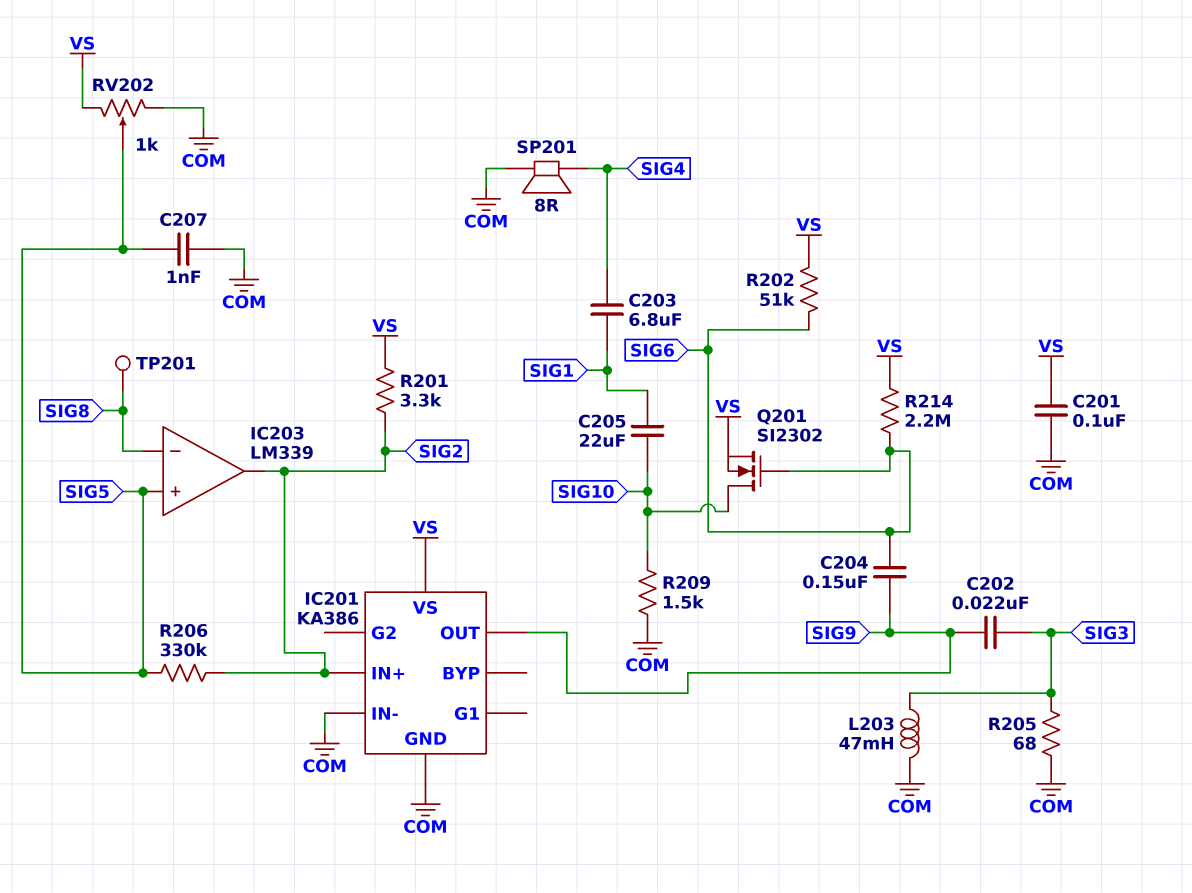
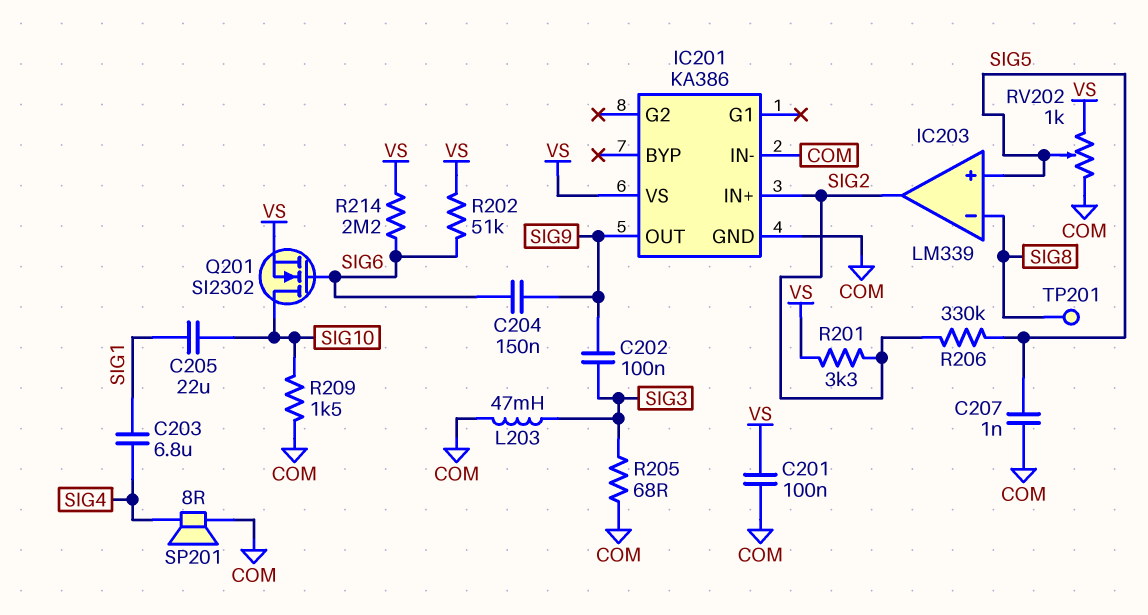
C202: 22nF (SIG3, SIG9) -> 100nF (SIG3, SIG9)

